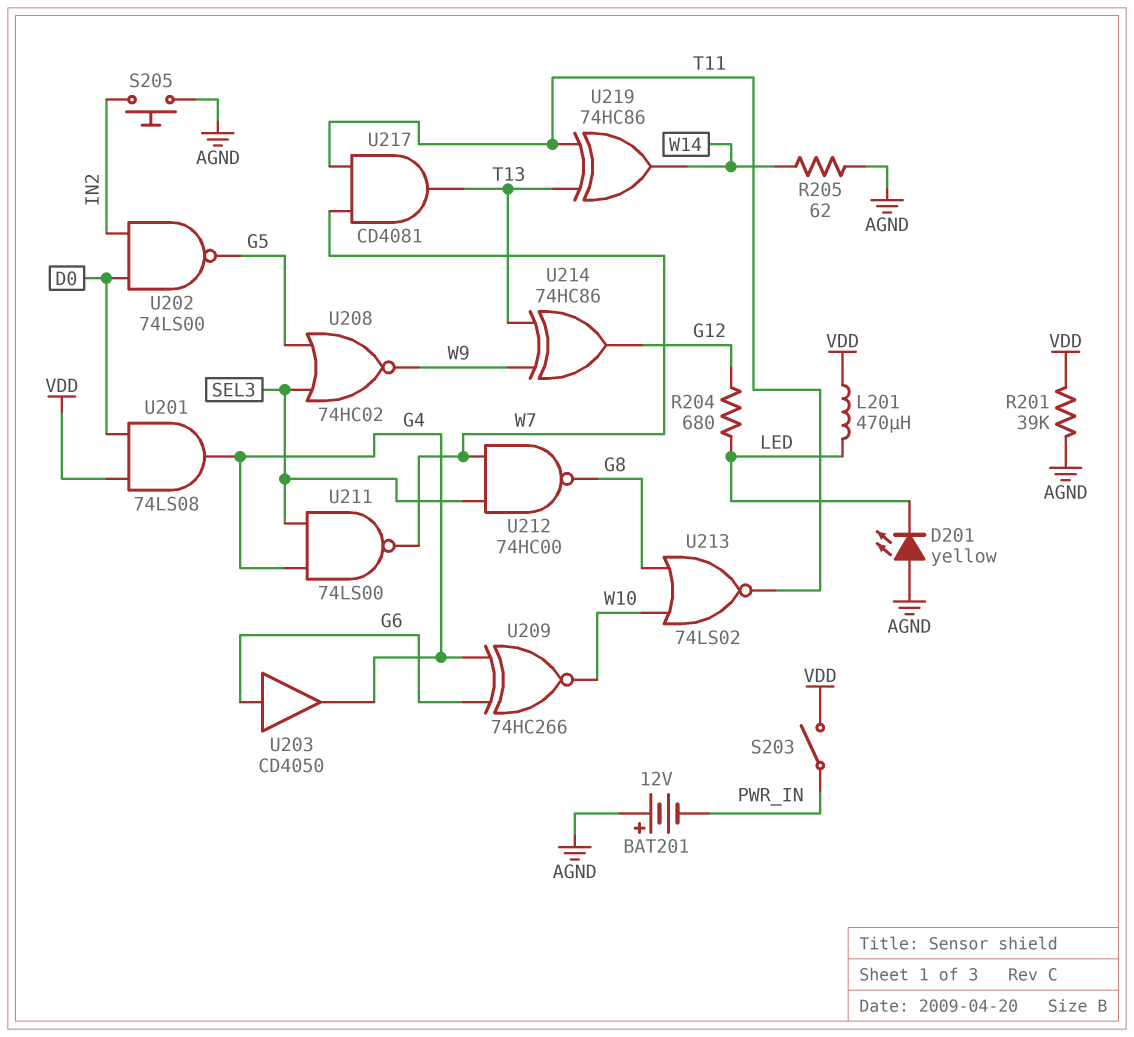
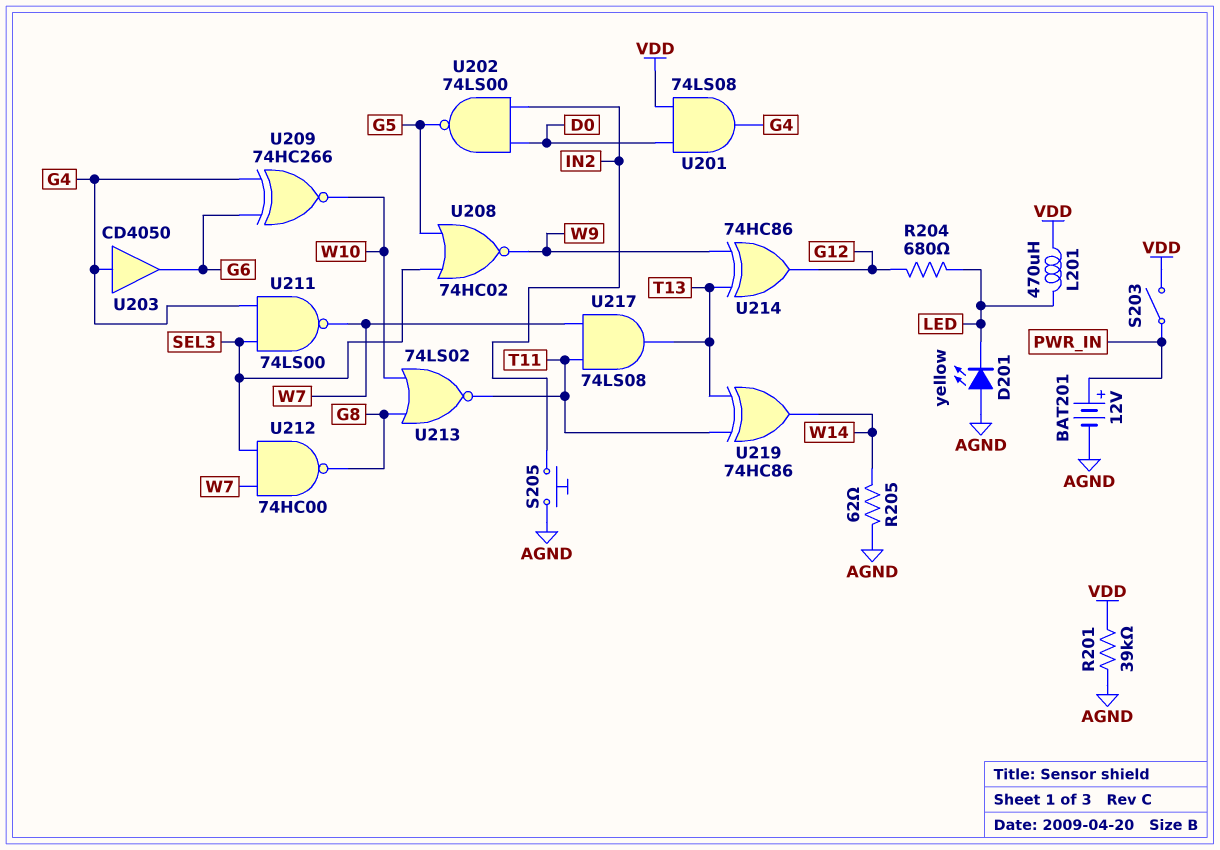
BAT201: 12V (plus AGND, minus PWR_IN) -> 12V (plus PWR_IN, minus AGND)
U203: buffer CD4050 (in G6, out G4) -> buffer CD4050 (in G4, out G6)
U217: AND CD4081 (in T11, in W7, out T13) -> AND 74LS08 (in T11, in W7, out T13)

